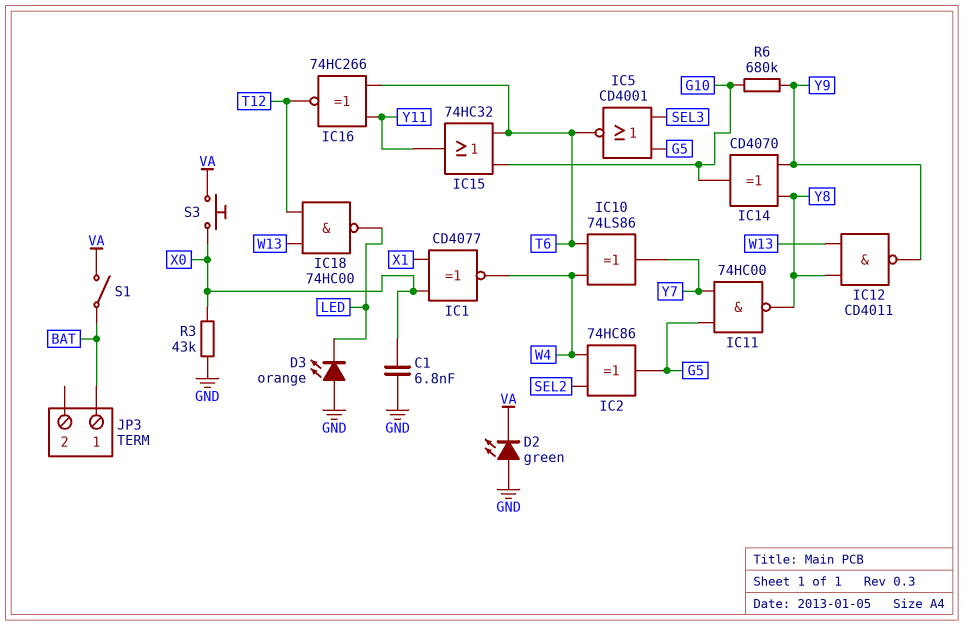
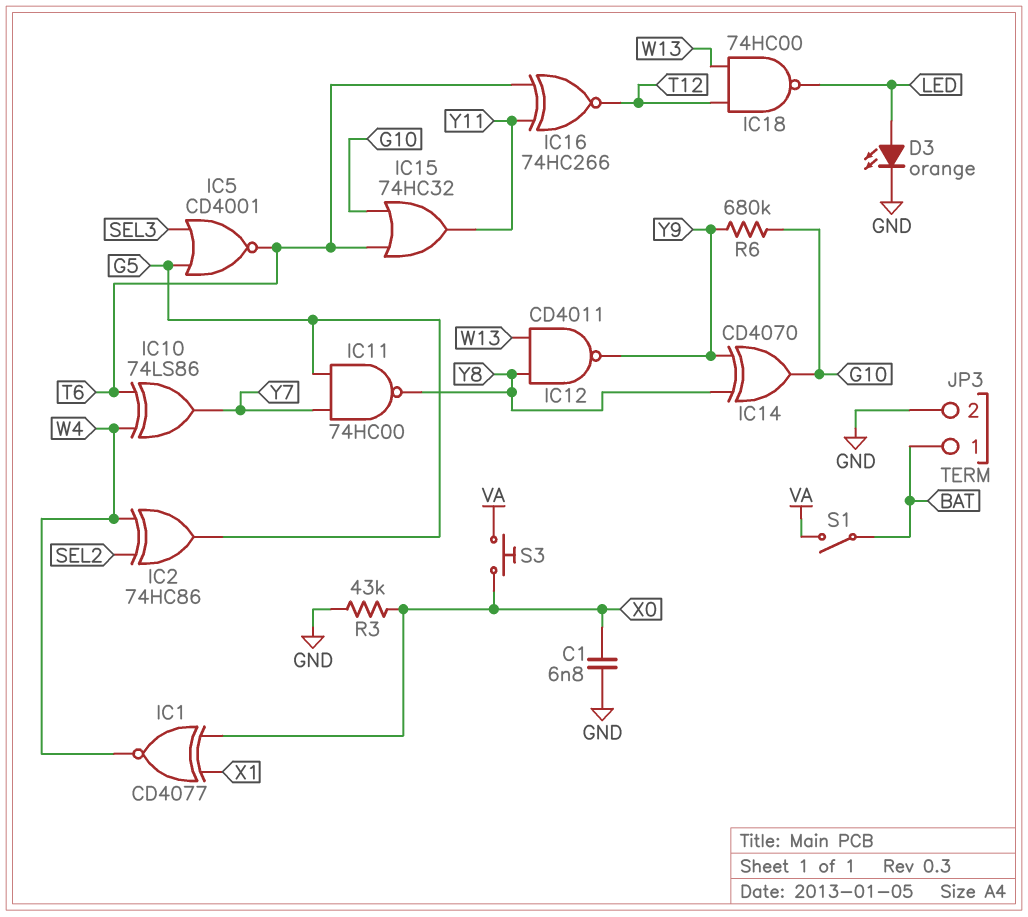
D2: LED green (A GND, K VA) -> none
D3: LED orange (A GND, K LED) -> LED orange (A LED, K GND)
JP3 pin 2: none -> GND

